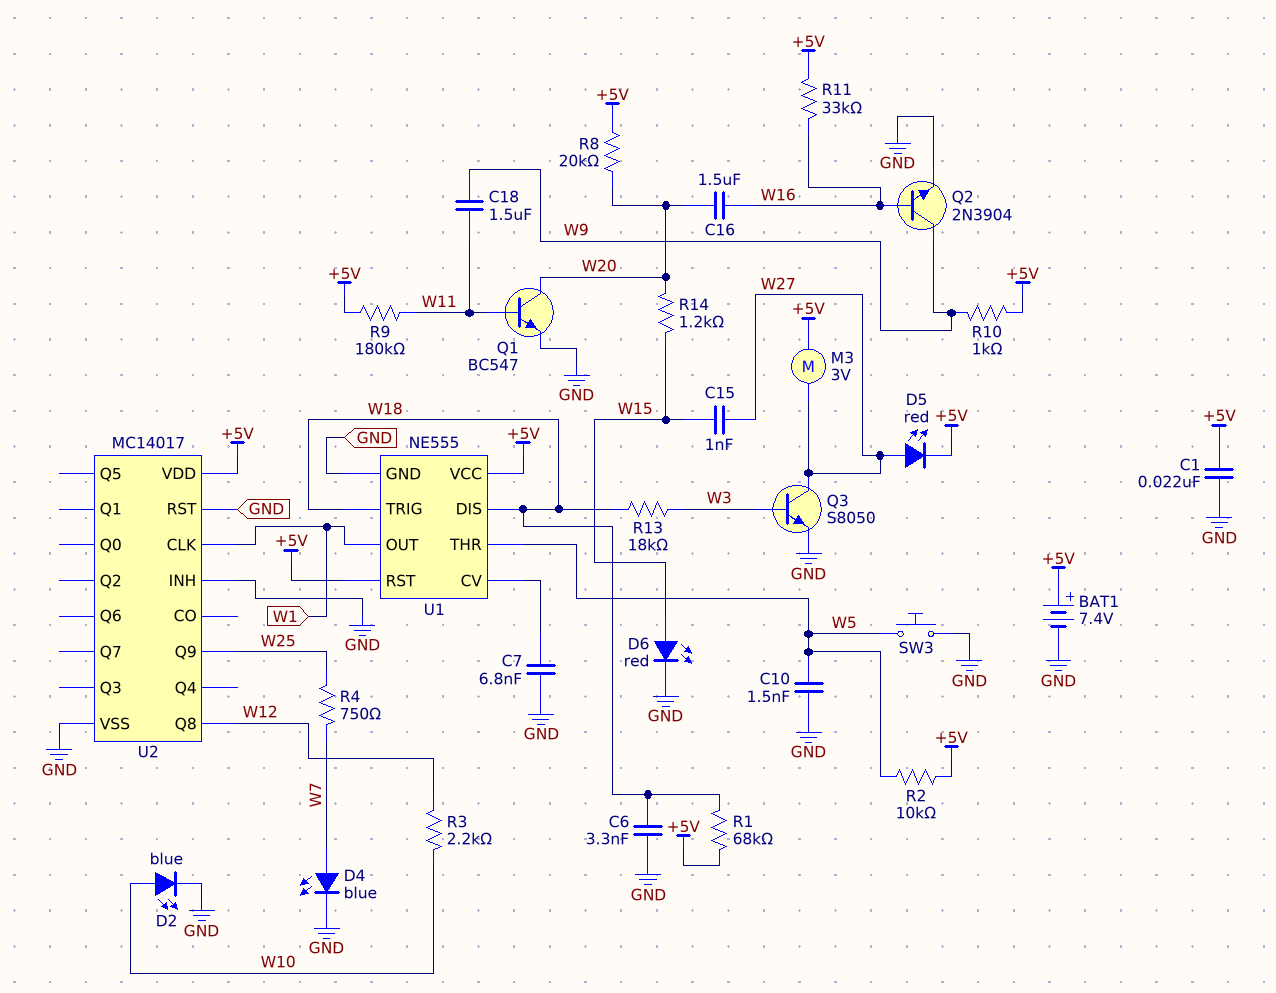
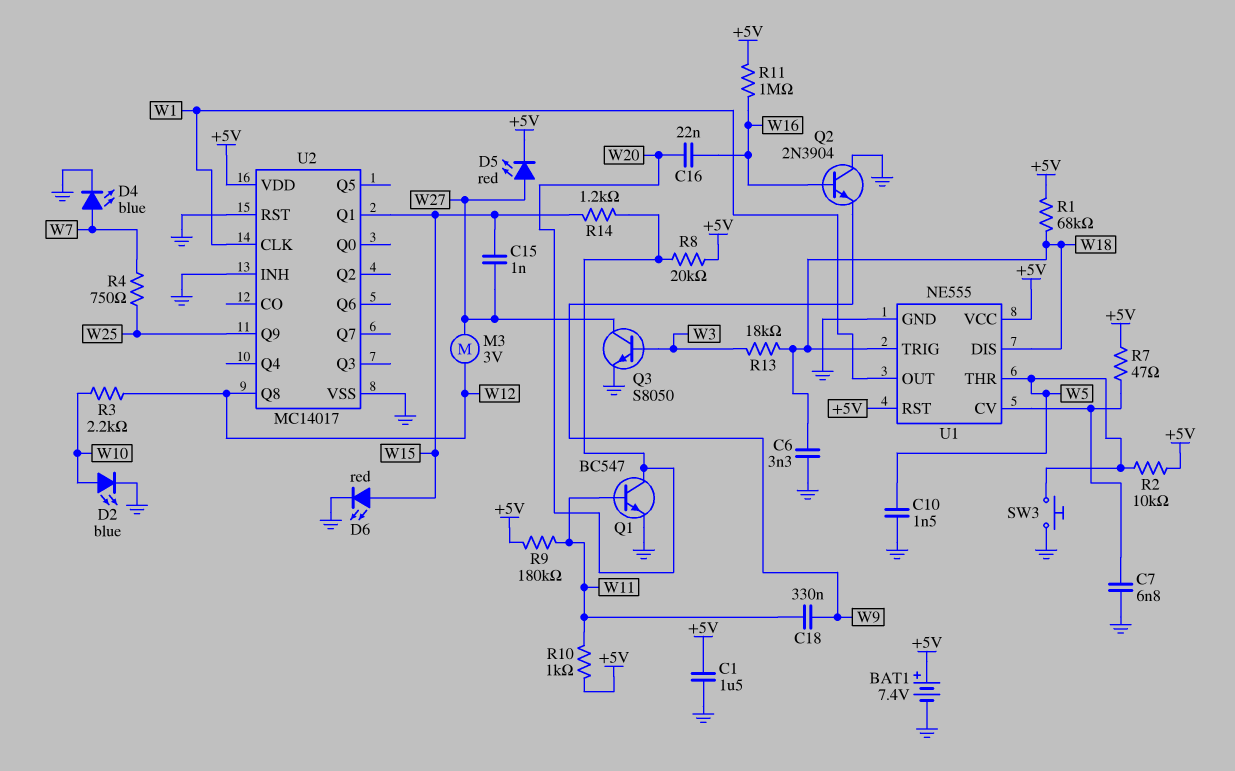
C1: 22nF (+5V, GND) -> 1.5uF (+5V, GND)
C16: 1.5uF (W16, W20) -> 22nF (W16, W20)
C18: 1.5uF (W9, W11) -> 330nF (W9, W11)
M3: motor 3V (+5V, W27) -> motor 3V (W12, W27)
Q2: NPN 2N3904 (B W16, C W9, E GND) -> NPN 2N3904 (B W16, C GND, E W9)
R7: none -> 47 (+5V, U1/CV)
R10: 1k (+5V, W9) -> 1k (+5V, W11)
R11: 33k (+5V, W16) -> 1M (+5V, W16)
U2 pin Q1: none -> W15

